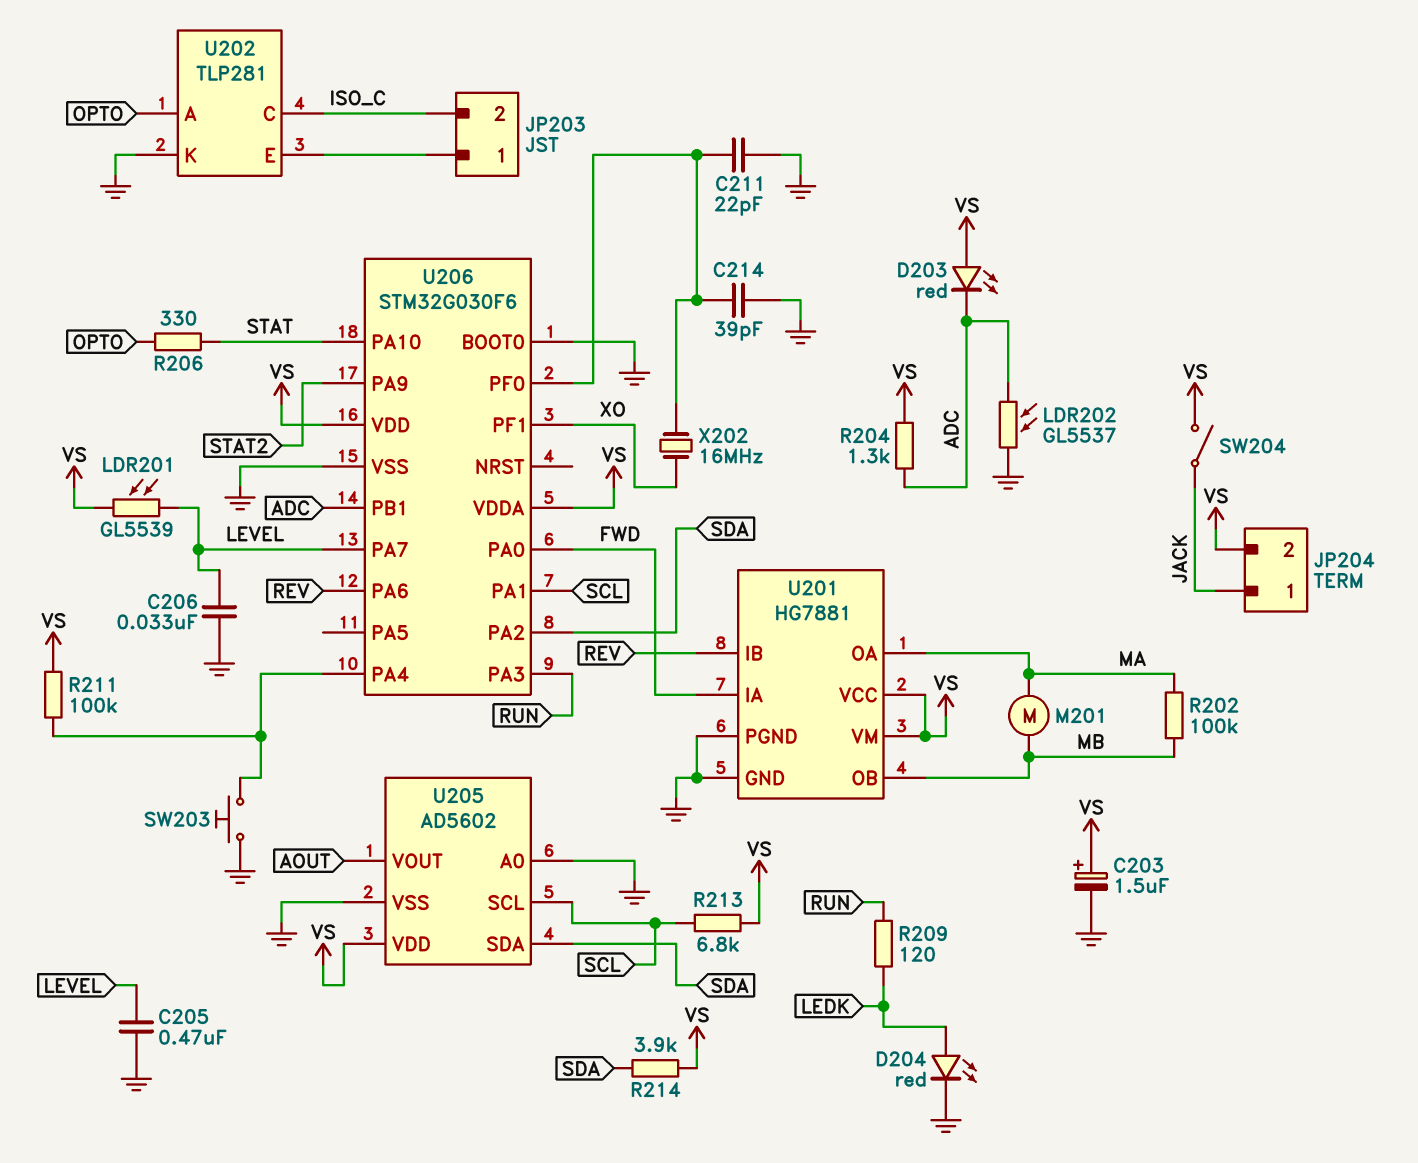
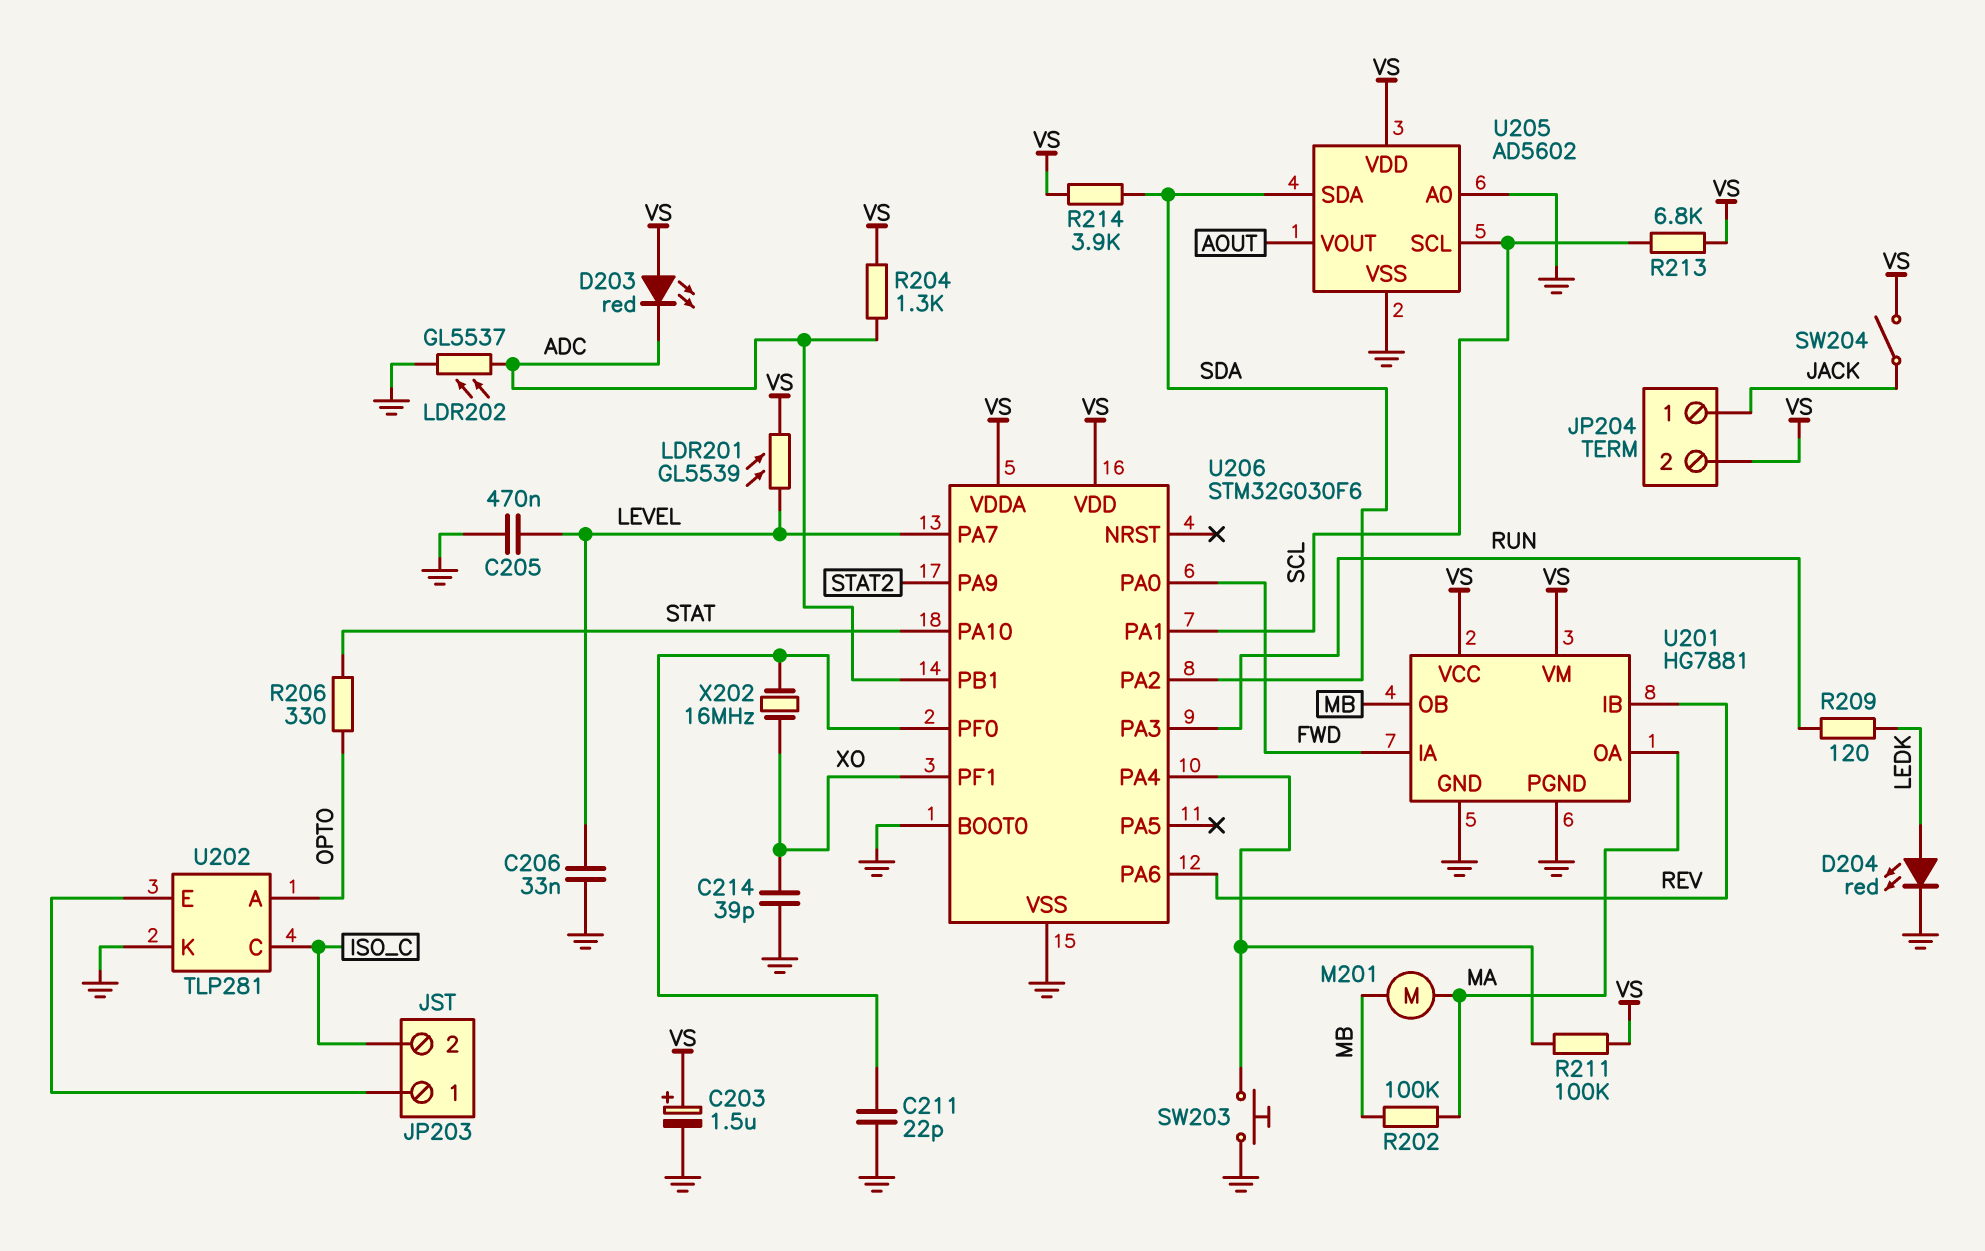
C214: 39pF (GND, U206/PF0) -> 39pF (GND, XO)

